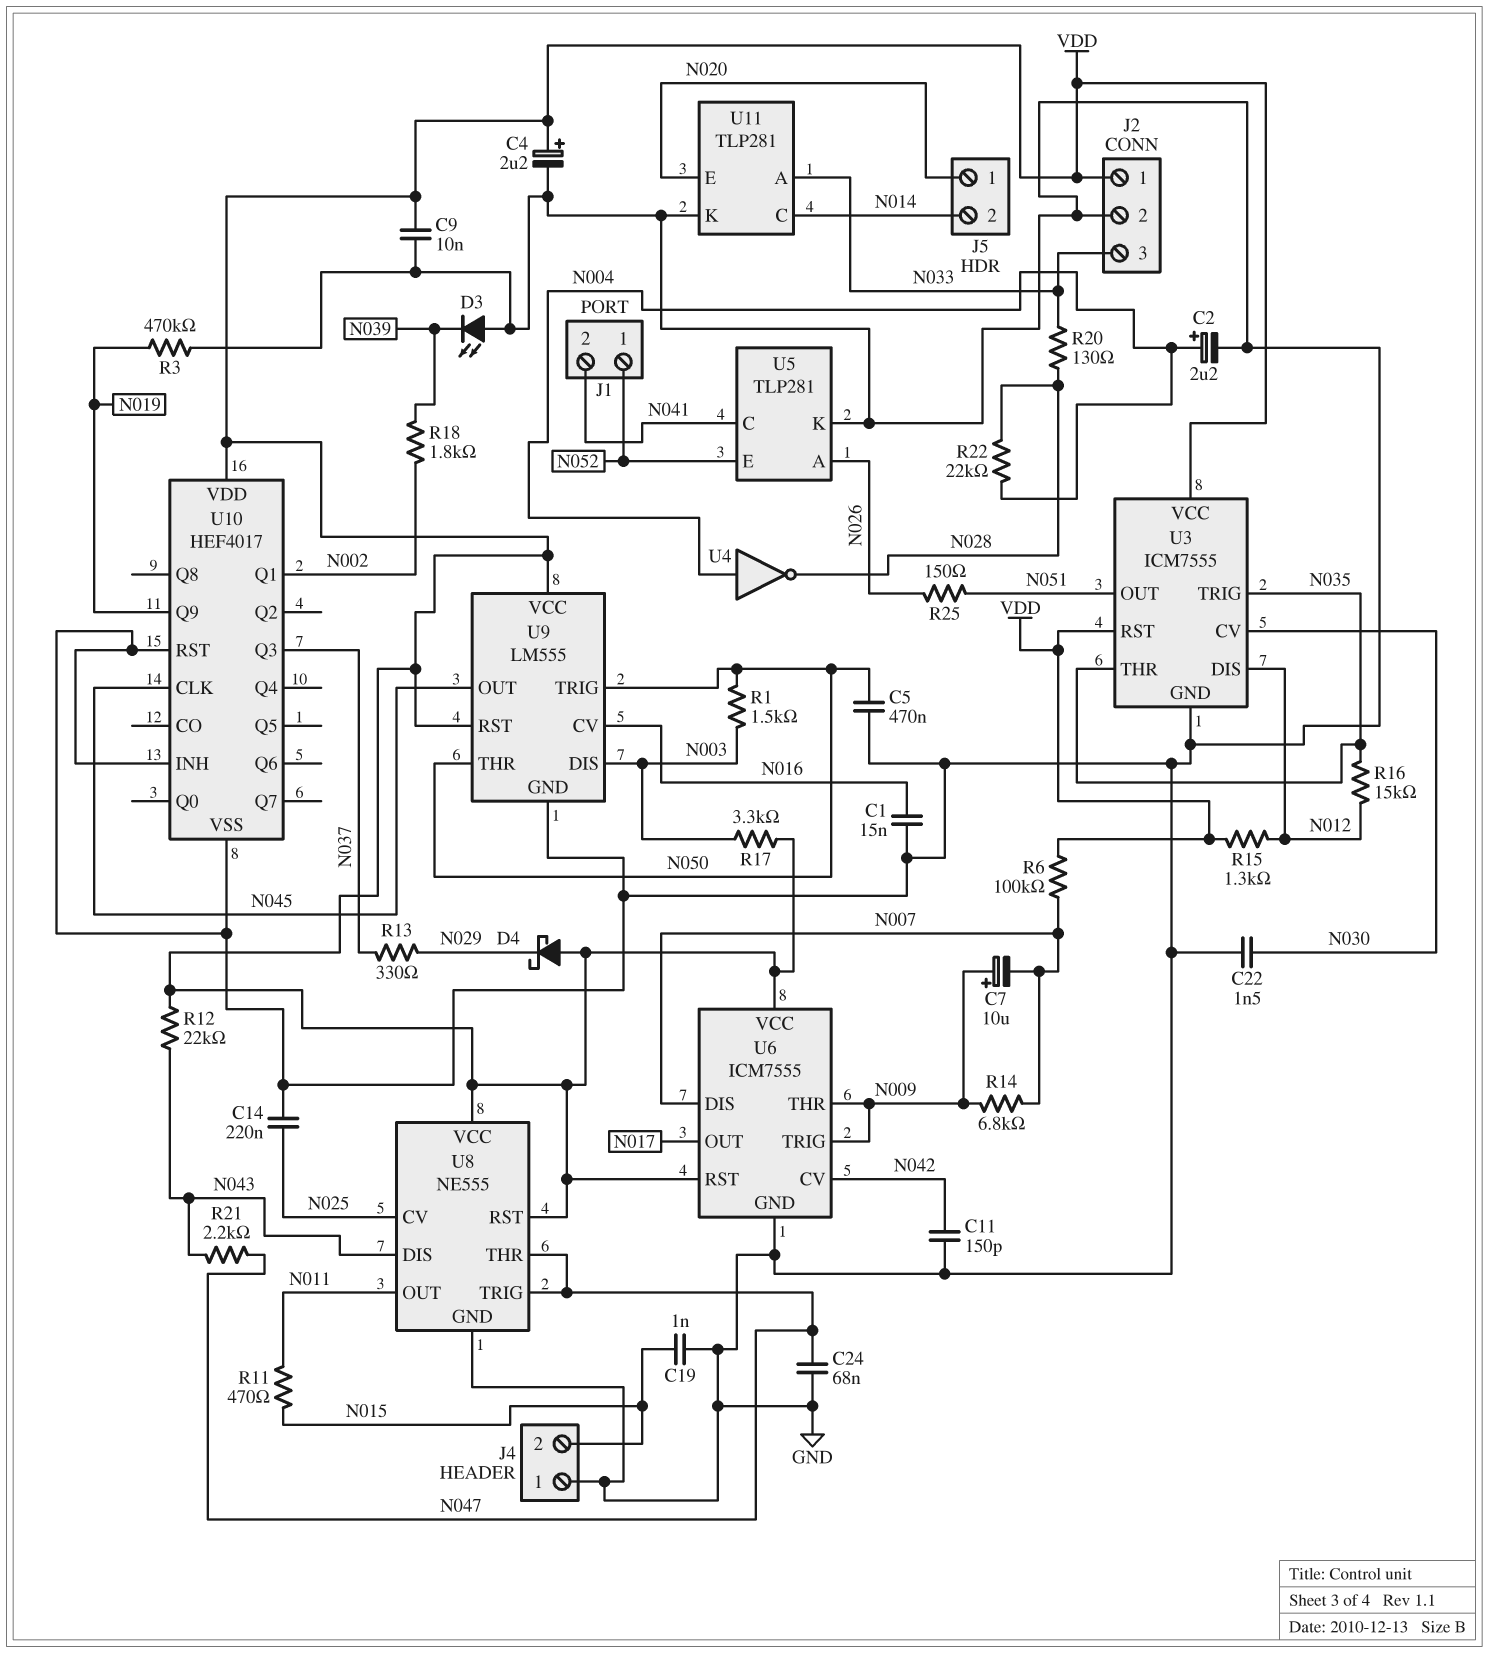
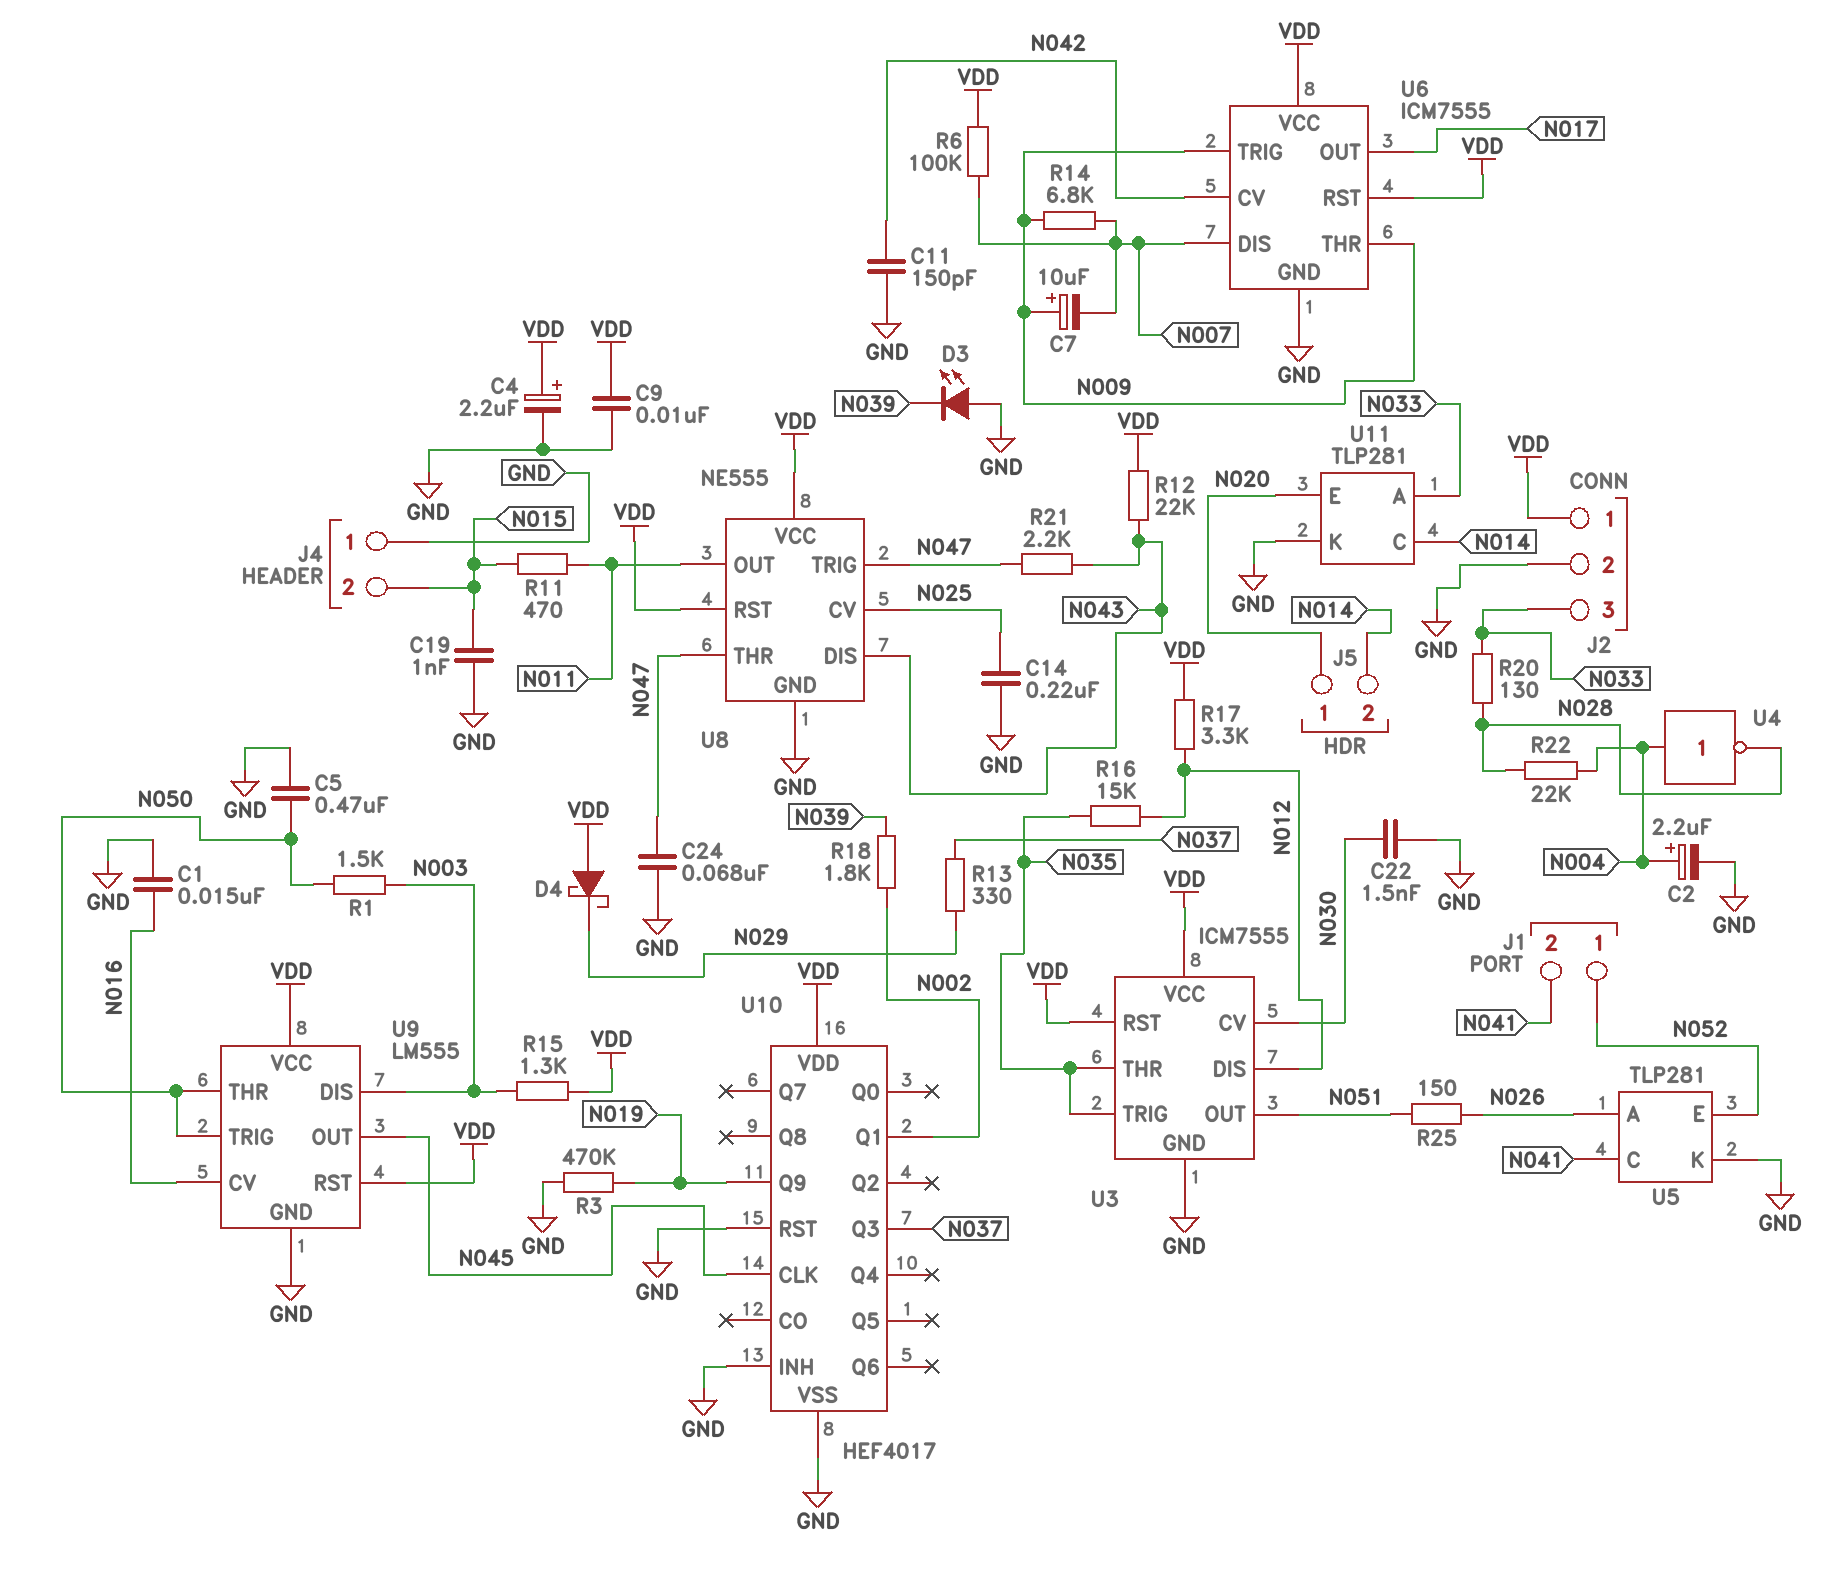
R15: 1.3k (N012, VDD) -> 1.3k (N003, VDD)
R17: 3.3k (N003, VDD) -> 3.3k (N012, VDD)

